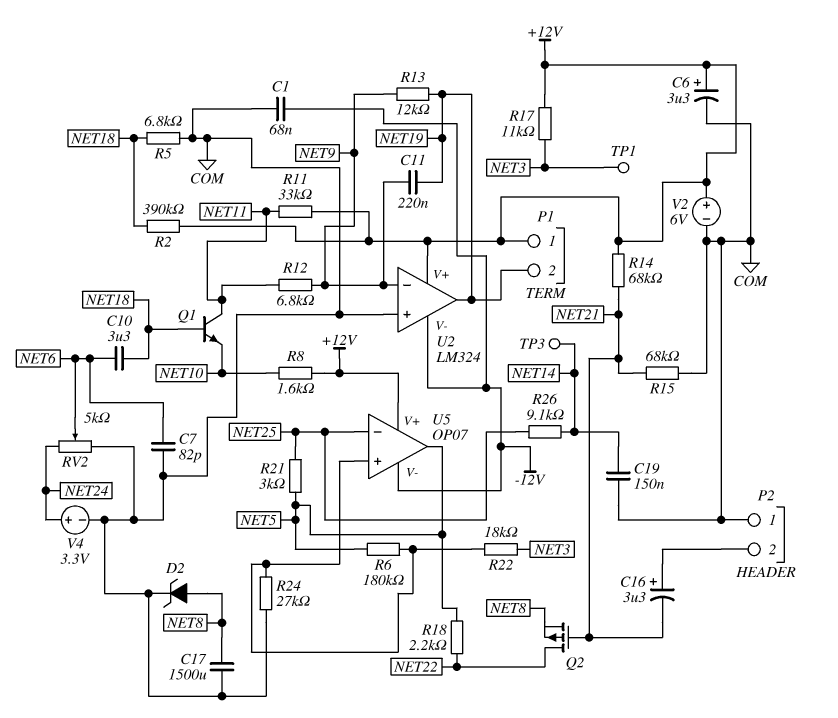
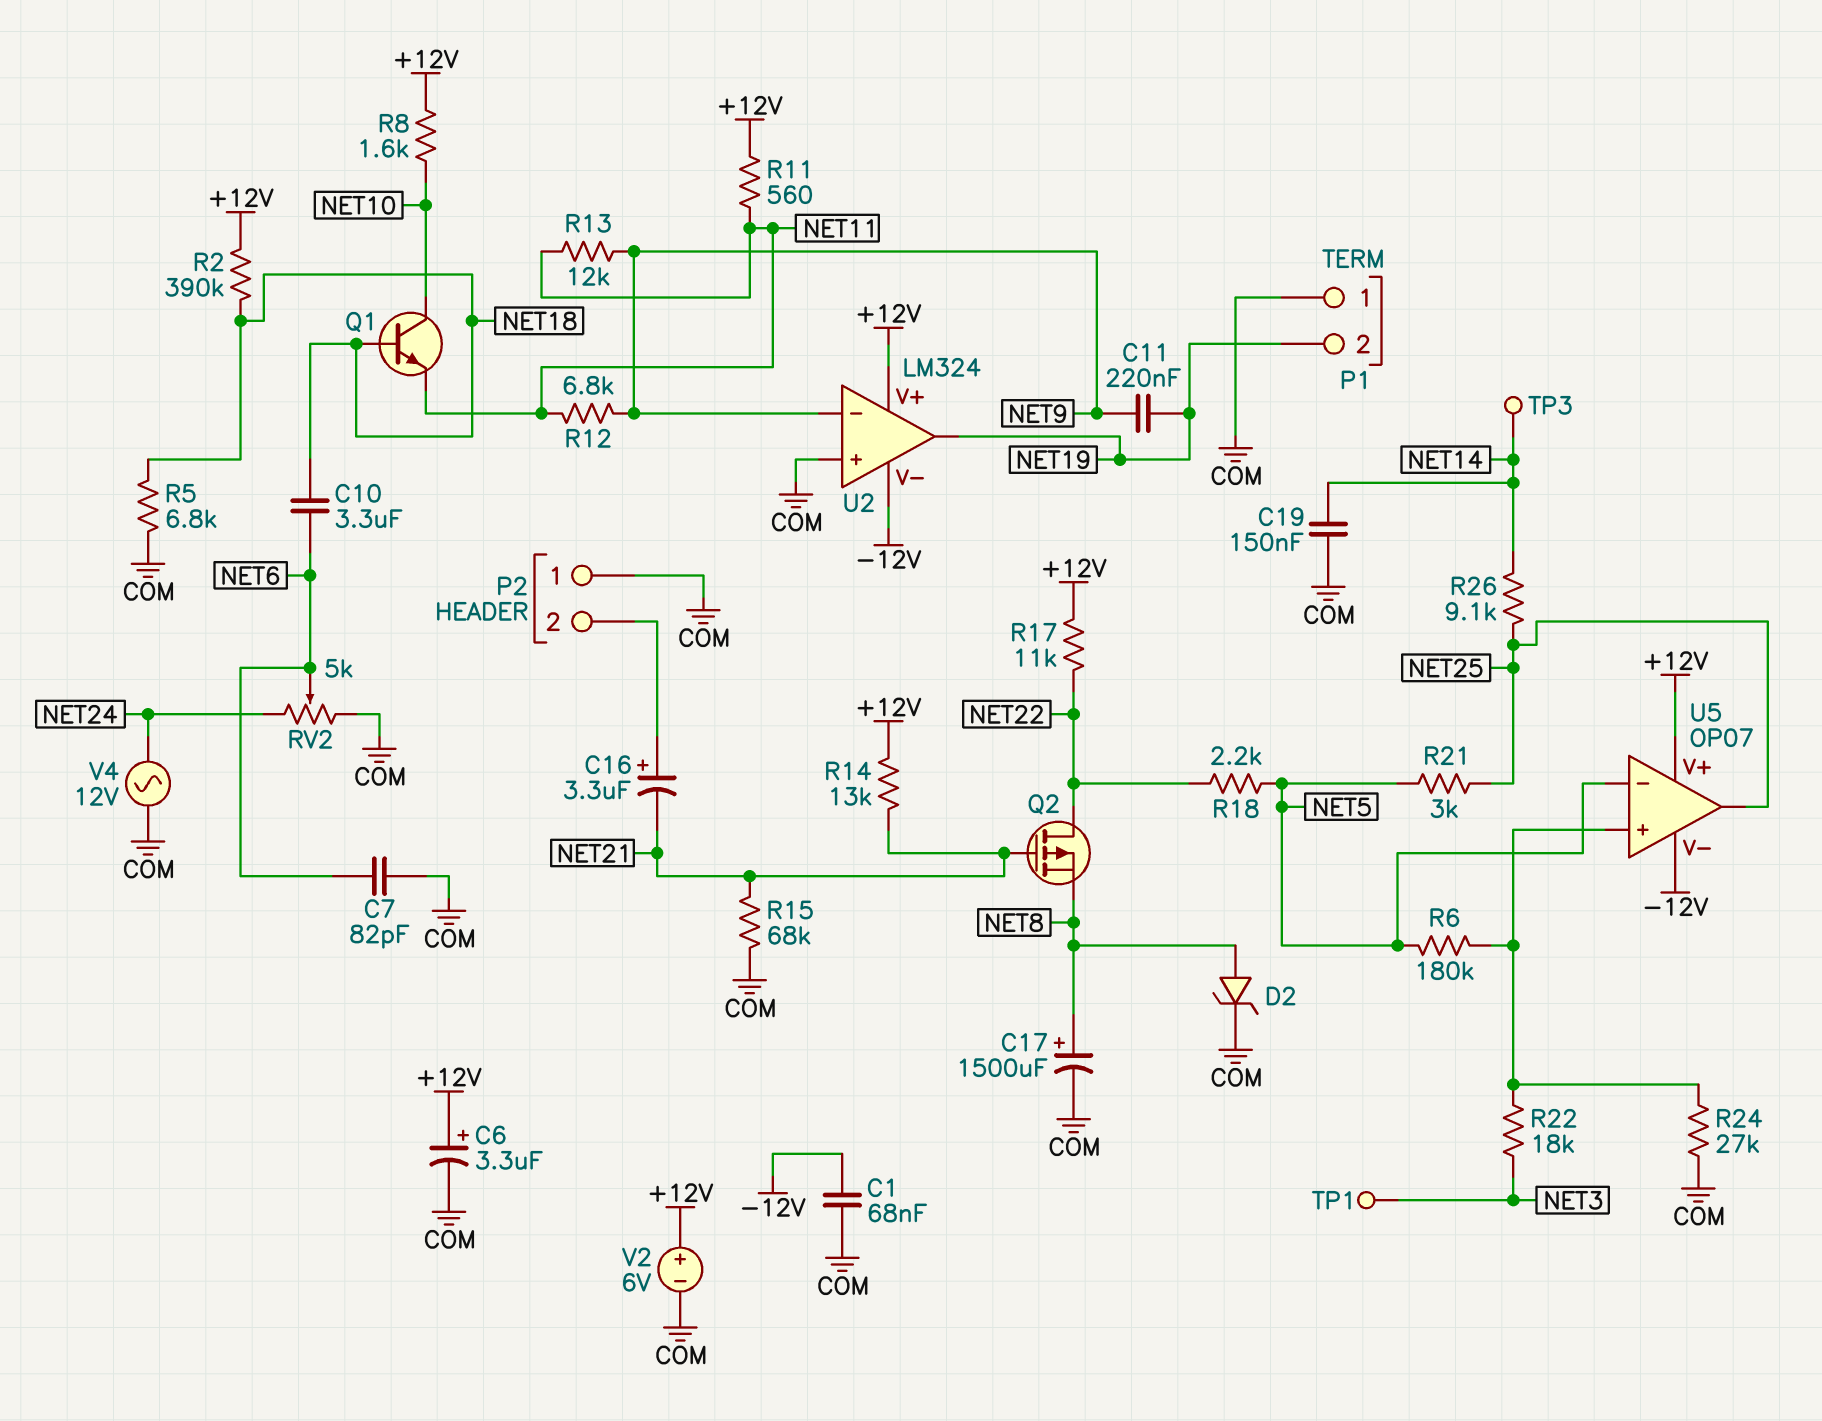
C17: 1500uF (COM, NET8) -> 1500uF (plus NET8, minus COM)
P1 pin 1: +12V -> COM
Q1: NPN (B NET18, C NET11, E NET10) -> NPN (B NET18, C NET10, E NET11)
R11: 33k (+12V, NET11) -> 560 (+12V, NET11)
R13: 12k (NET9, NET19) -> 12k (NET9, NET11)
R14: 68k (+12V, NET21) -> 13k (+12V, NET21)
R17: 11k (+12V, NET3) -> 11k (+12V, NET22)
U5 pin in-: NET25 -> NET5
U5 pin out: NET5 -> NET25
V4: 3.3V (plus NET24, minus COM) -> AC 12V (COM, NET24)

